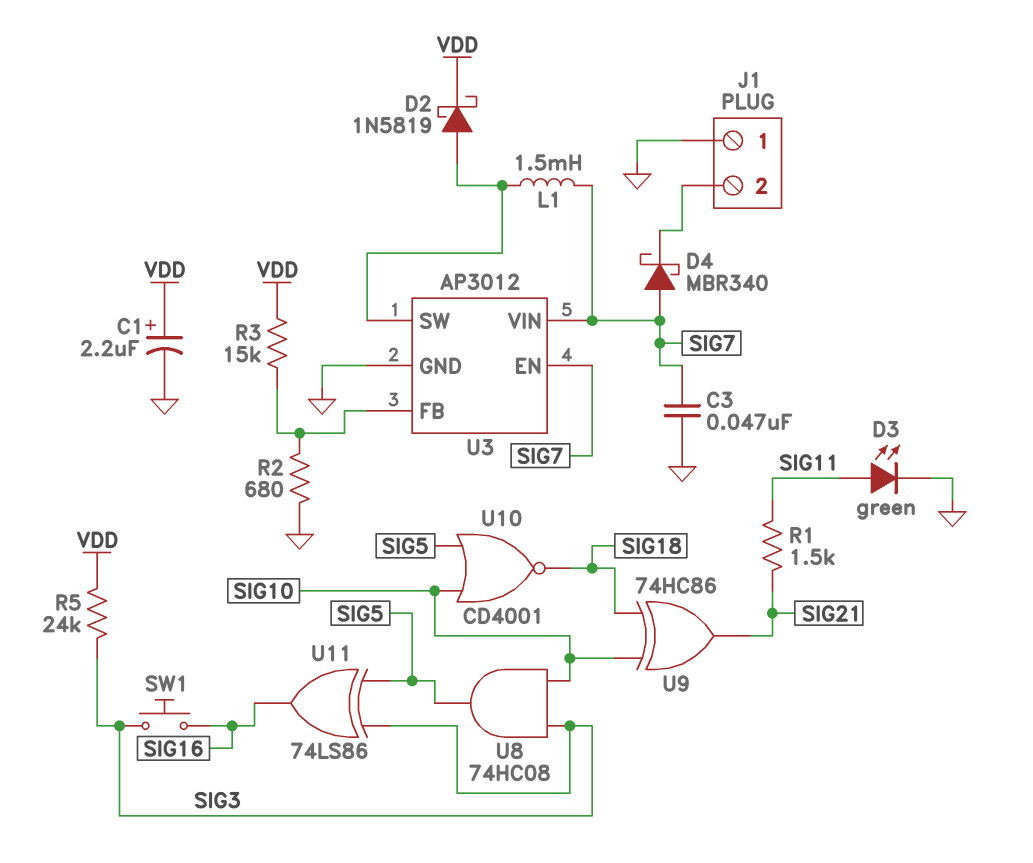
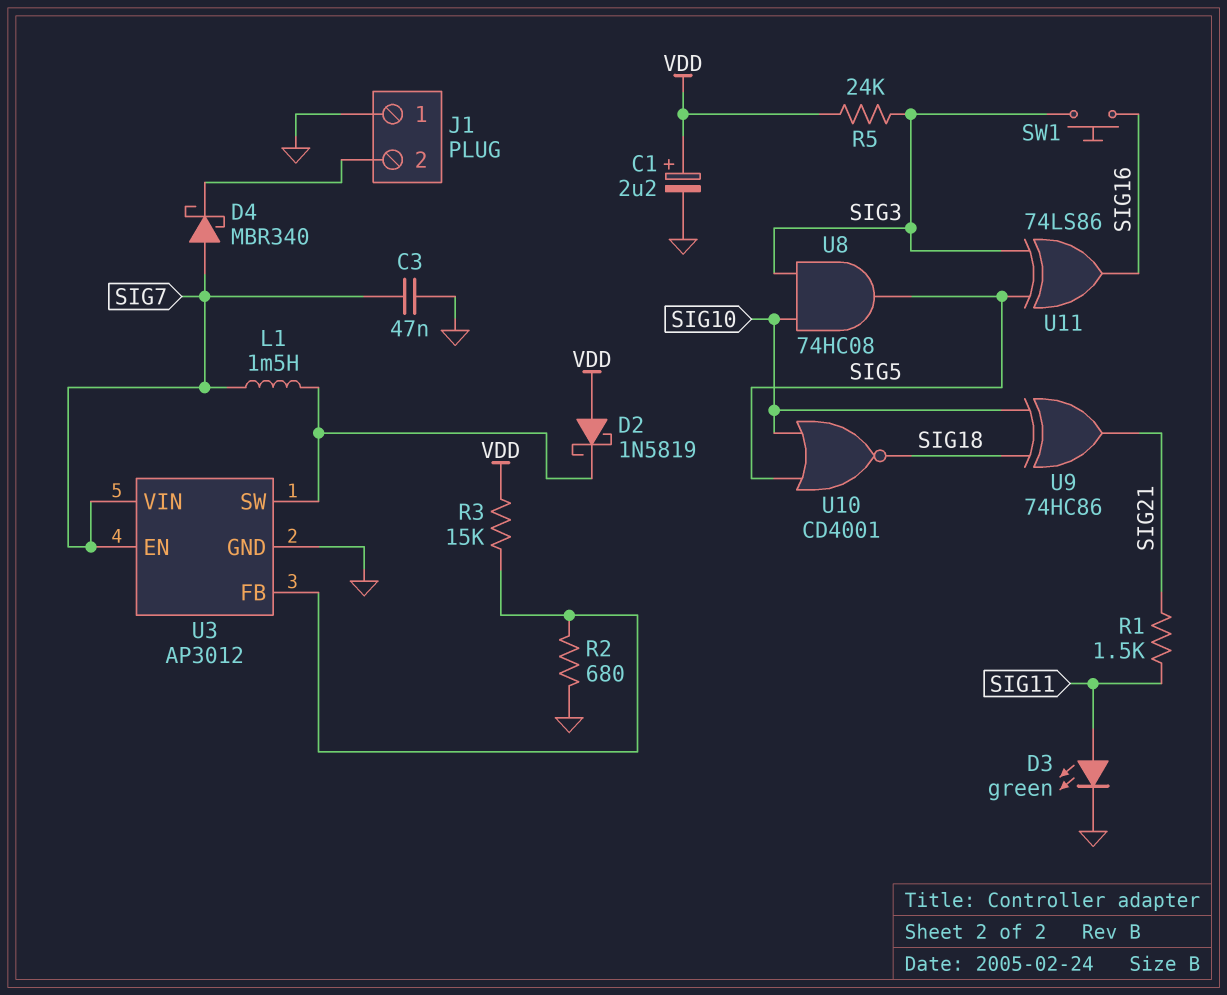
D2: schottky 1N5819 (A U3/SW, K VDD) -> schottky 1N5819 (A VDD, K U3/SW)

